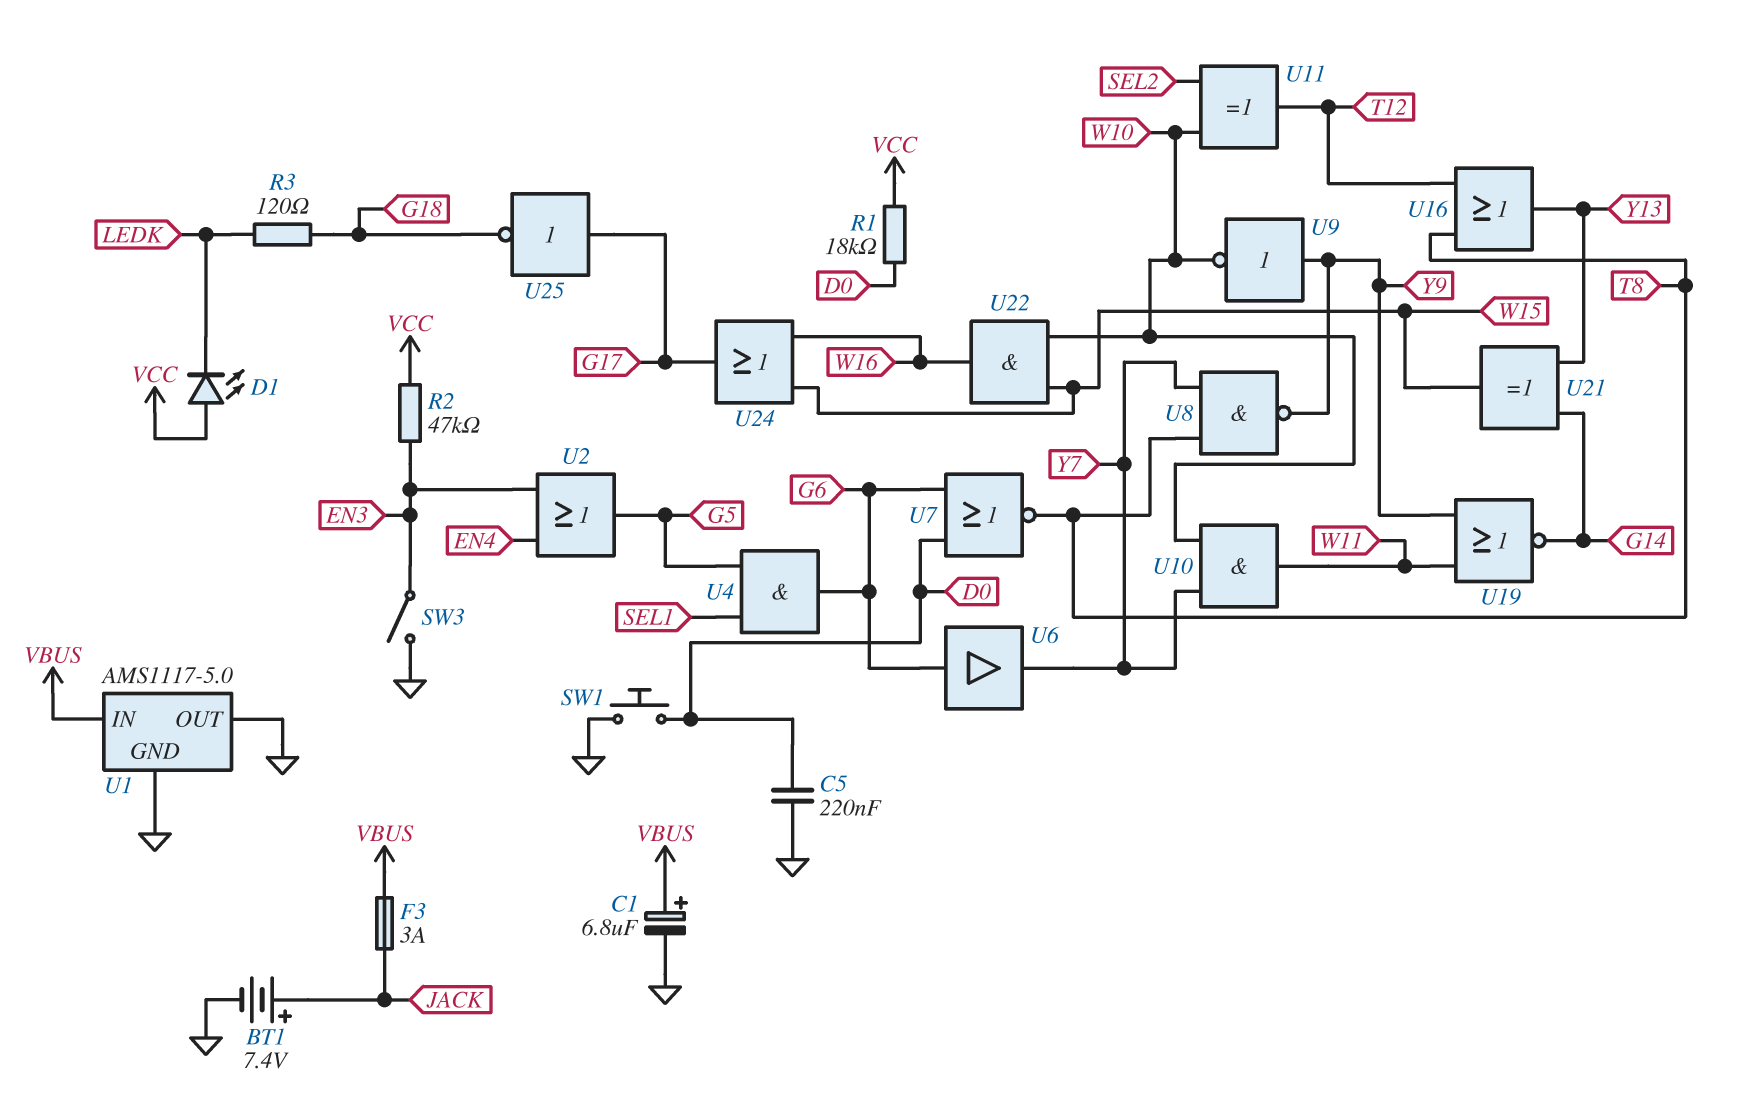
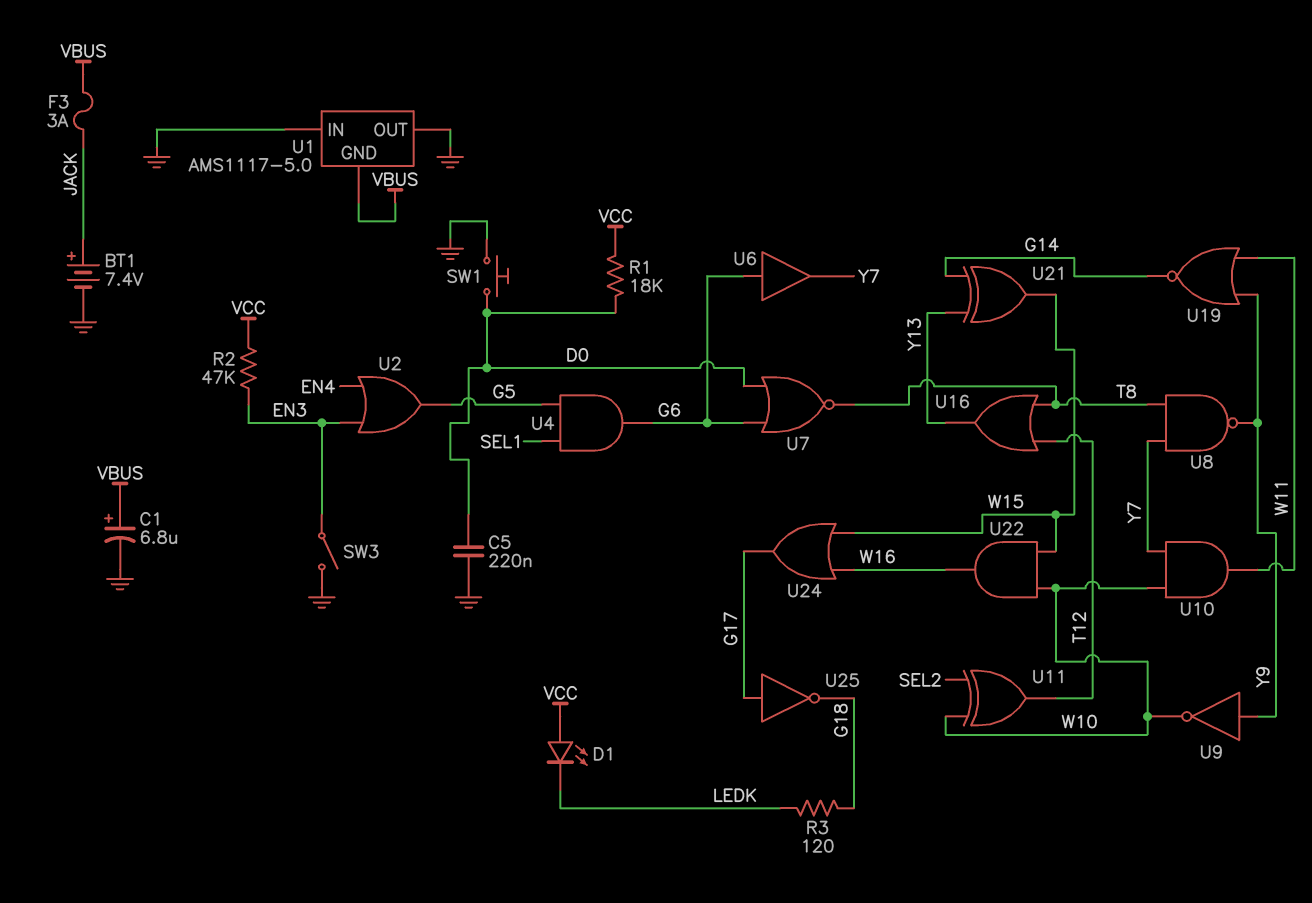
U1 pin GND: GND -> VBUS
U1 pin IN: VBUS -> GND

